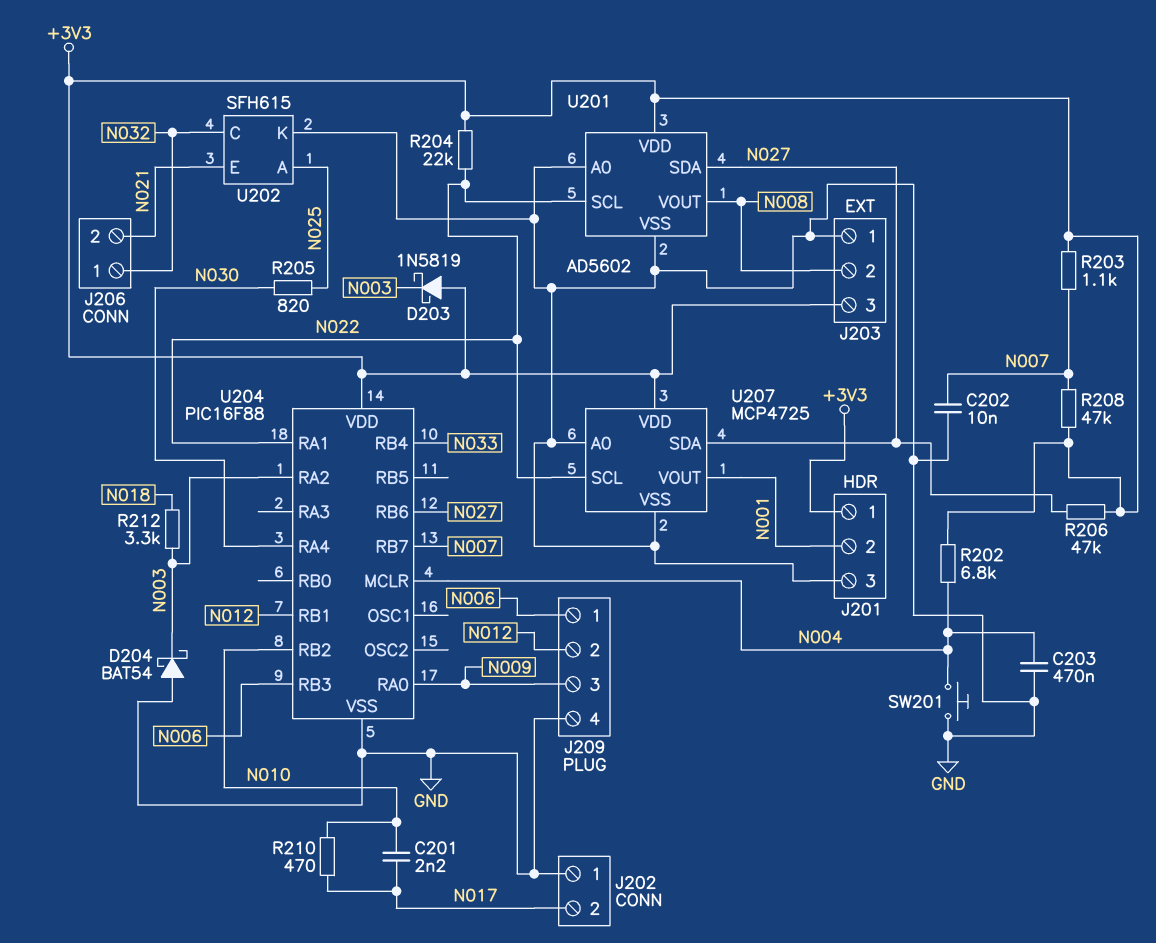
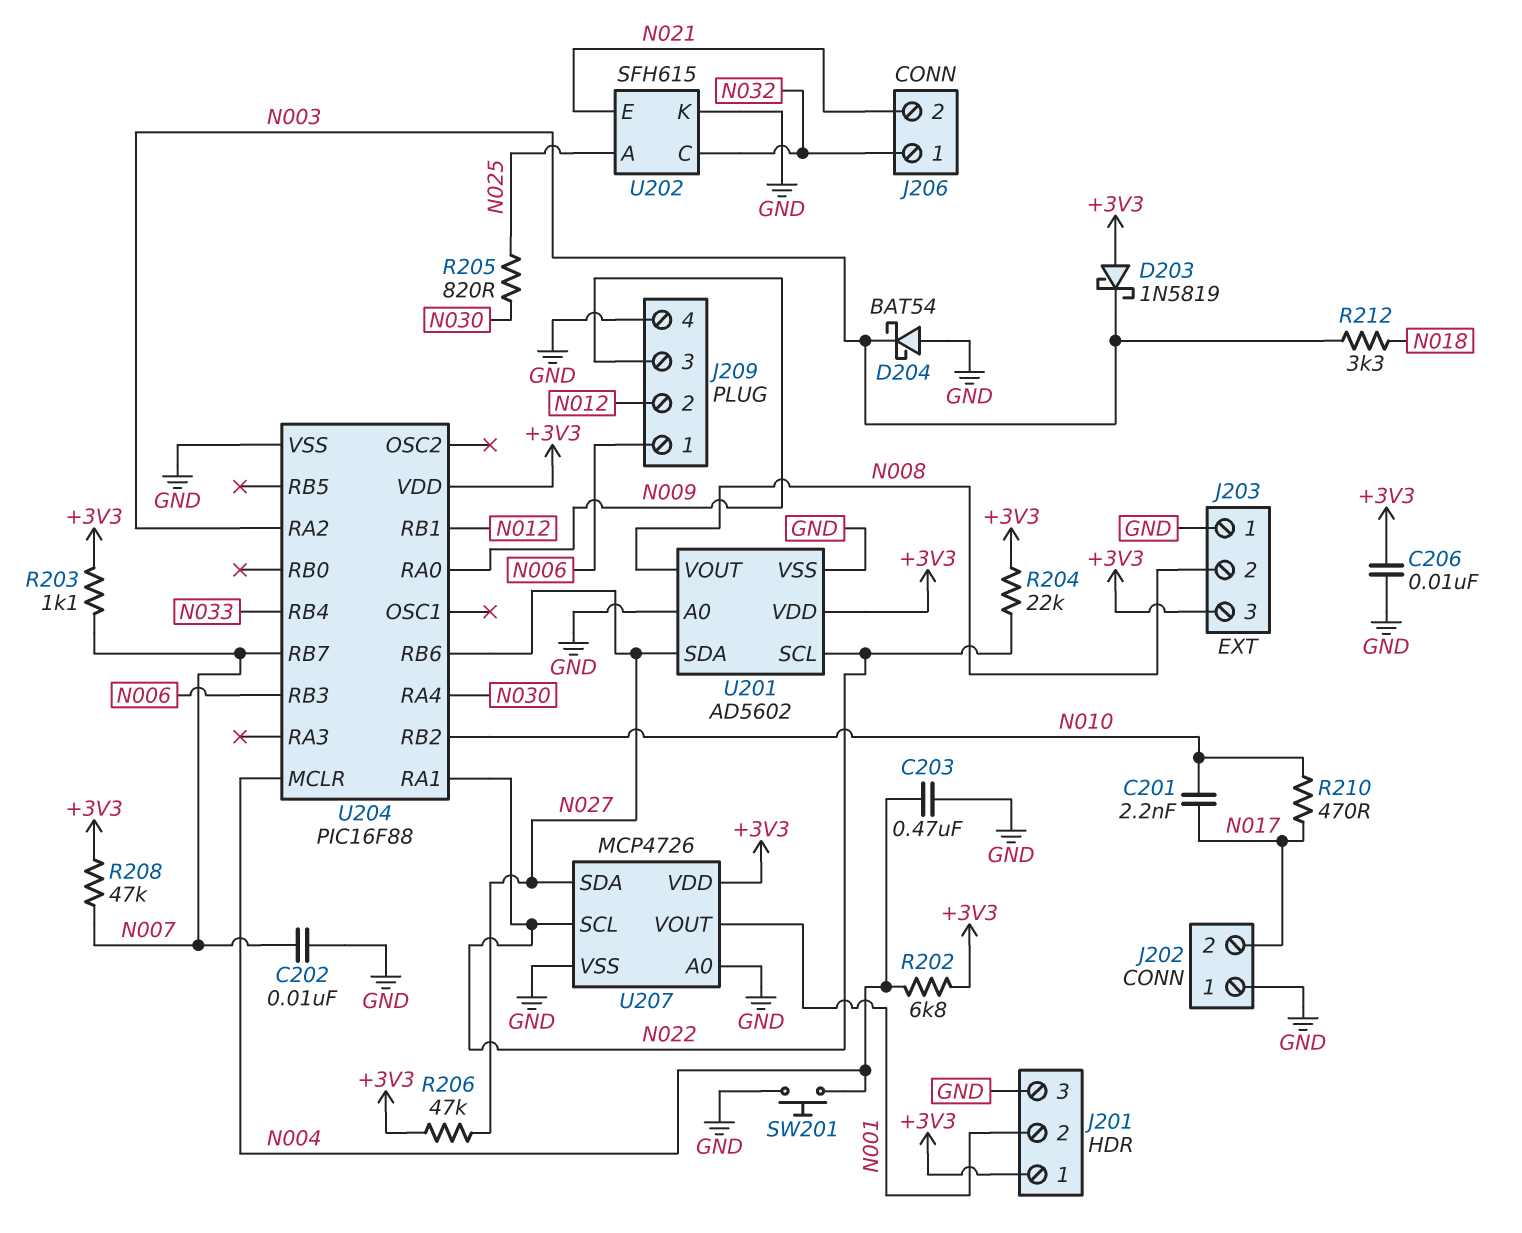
C206: none -> 10nF (+3V3, GND)
U207: MCP4725 -> MCP4726

